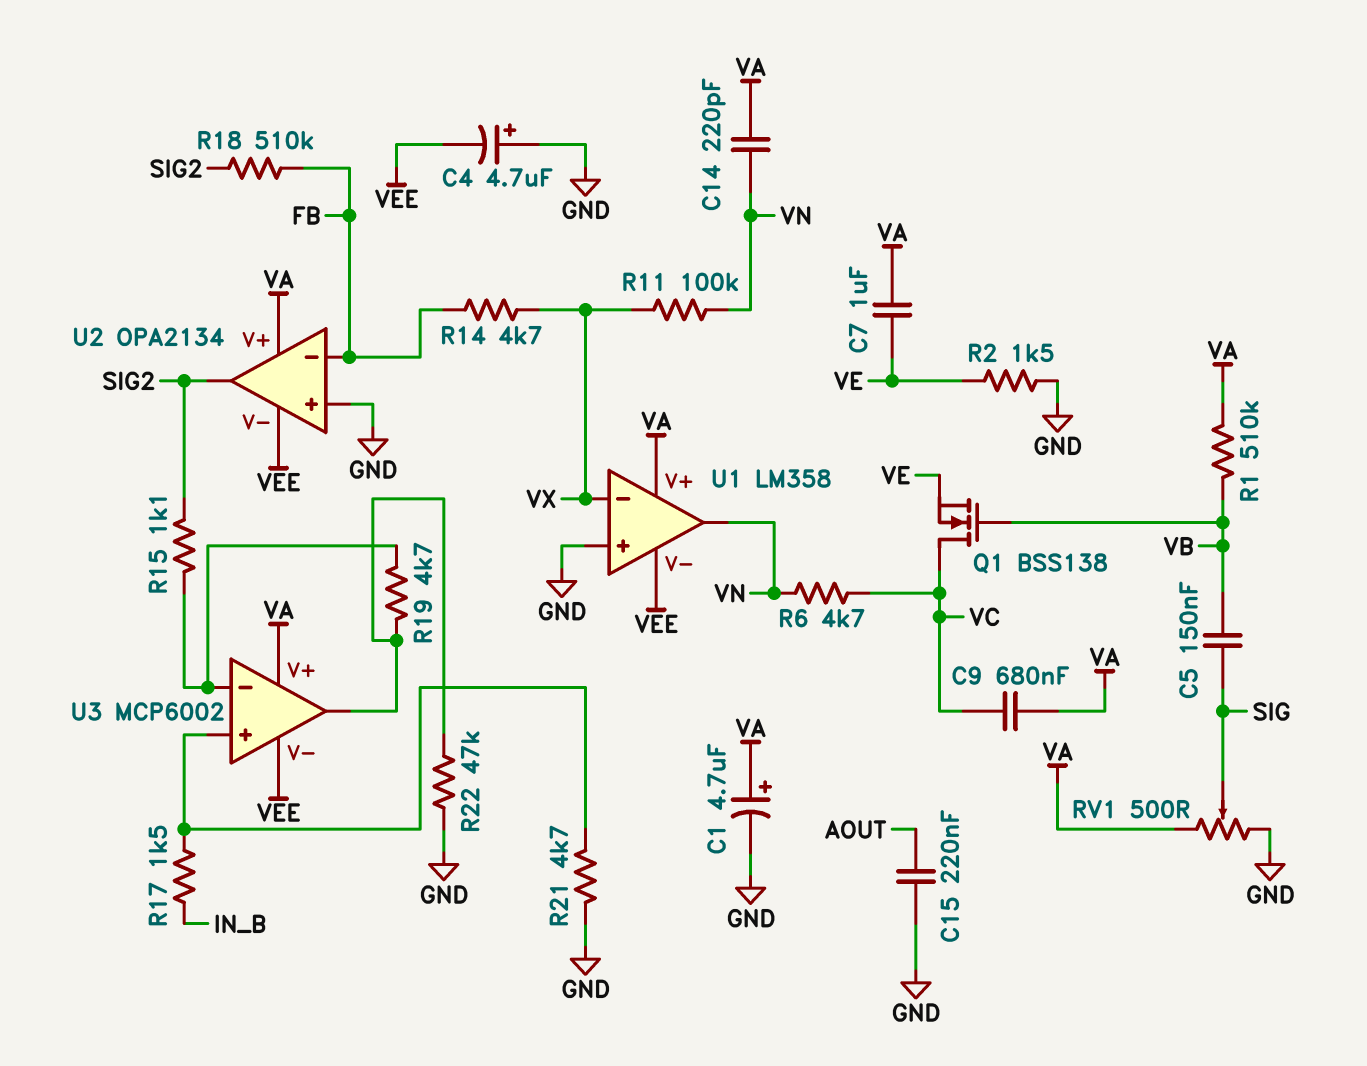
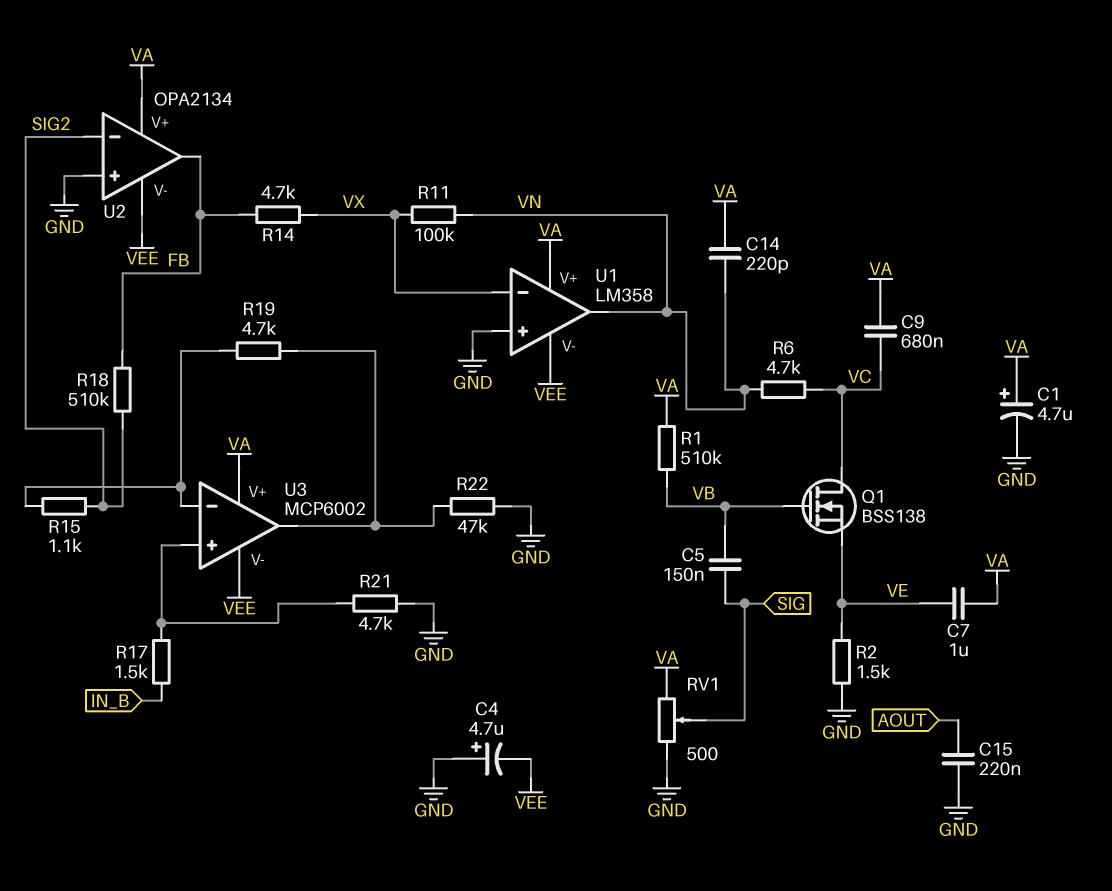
U2 pin in-: FB -> SIG2
U2 pin out: SIG2 -> FB

